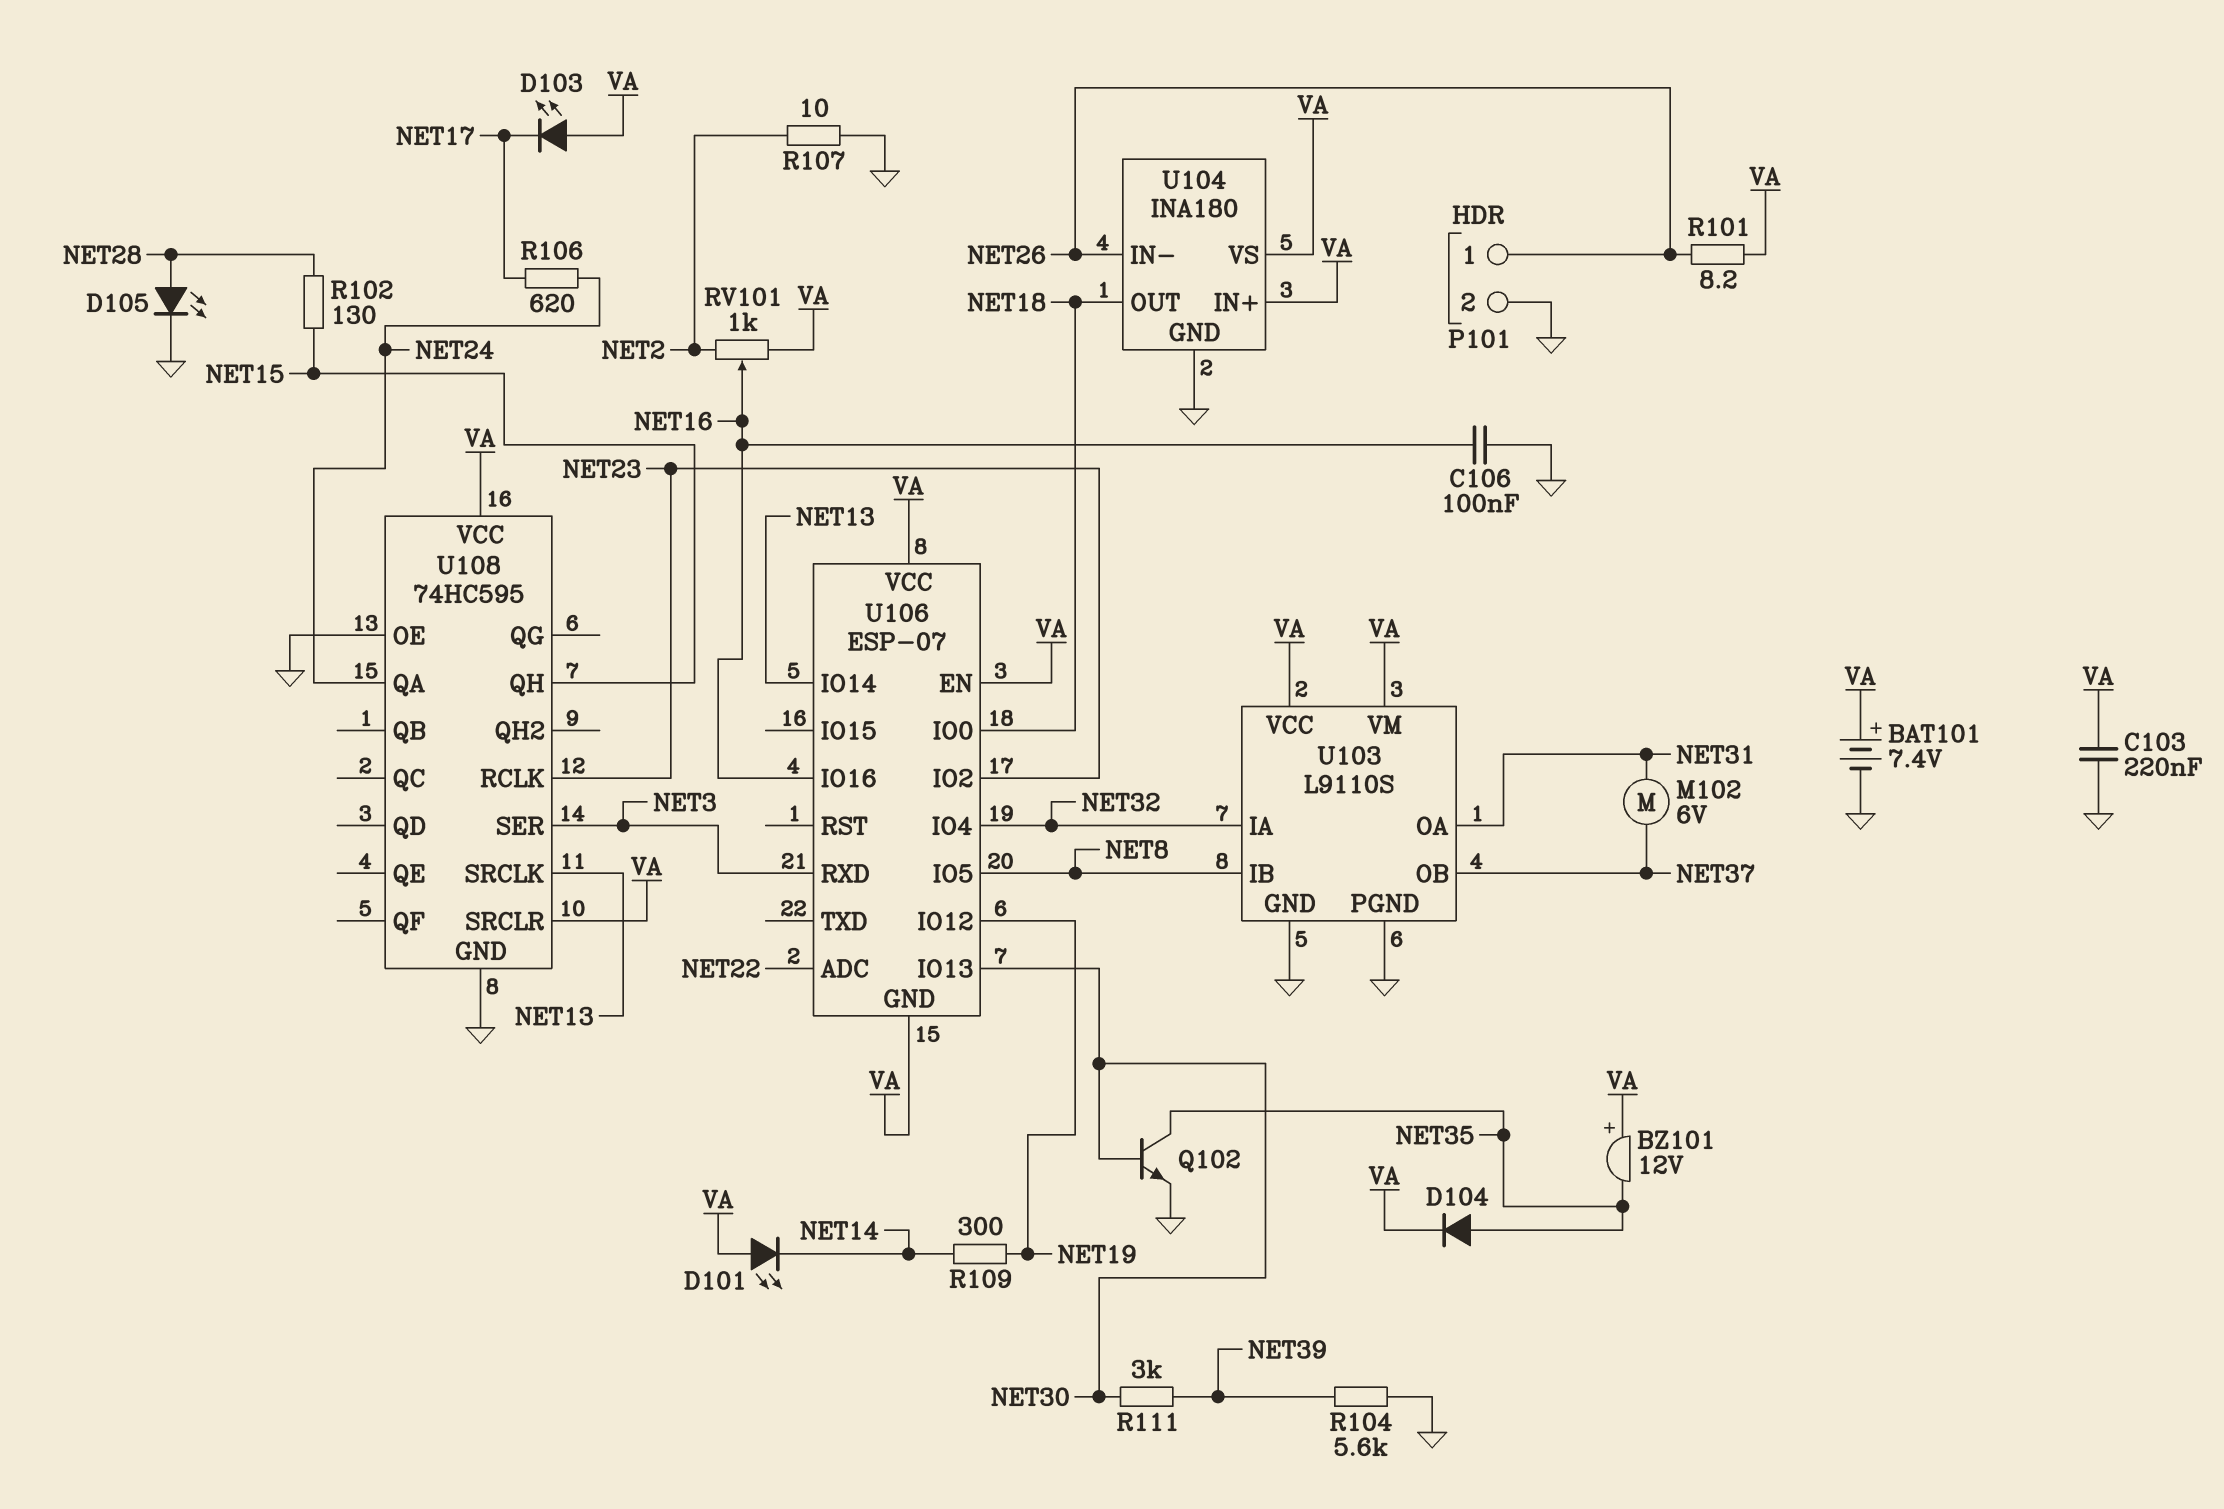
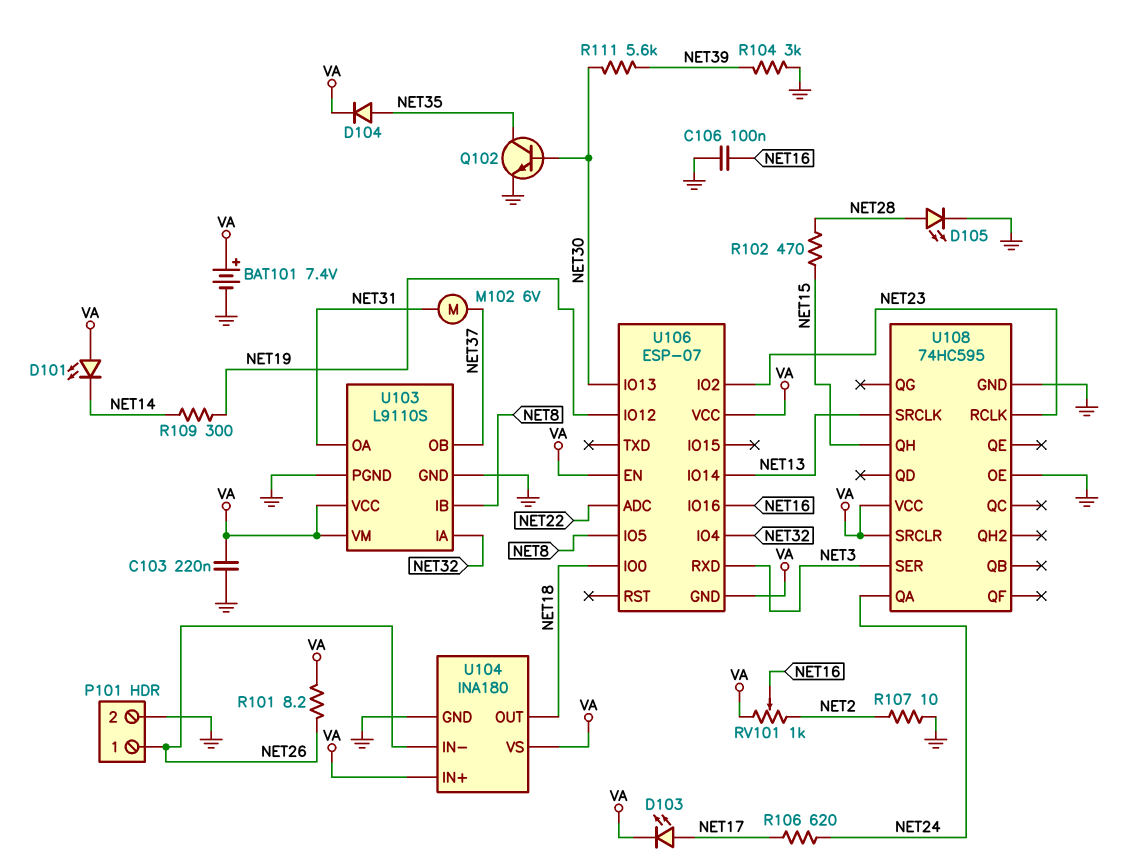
BZ101: buzzer 12V (plus VA, minus NET35) -> none
D103: LED (A VA, K NET17) -> LED (A NET17, K VA)
R102: 130 (NET15, NET28) -> 470 (NET15, NET28)
R104: 5.6k (GND, NET39) -> 3k (GND, NET39)
R111: 3k (NET30, NET39) -> 5.6k (NET30, NET39)

